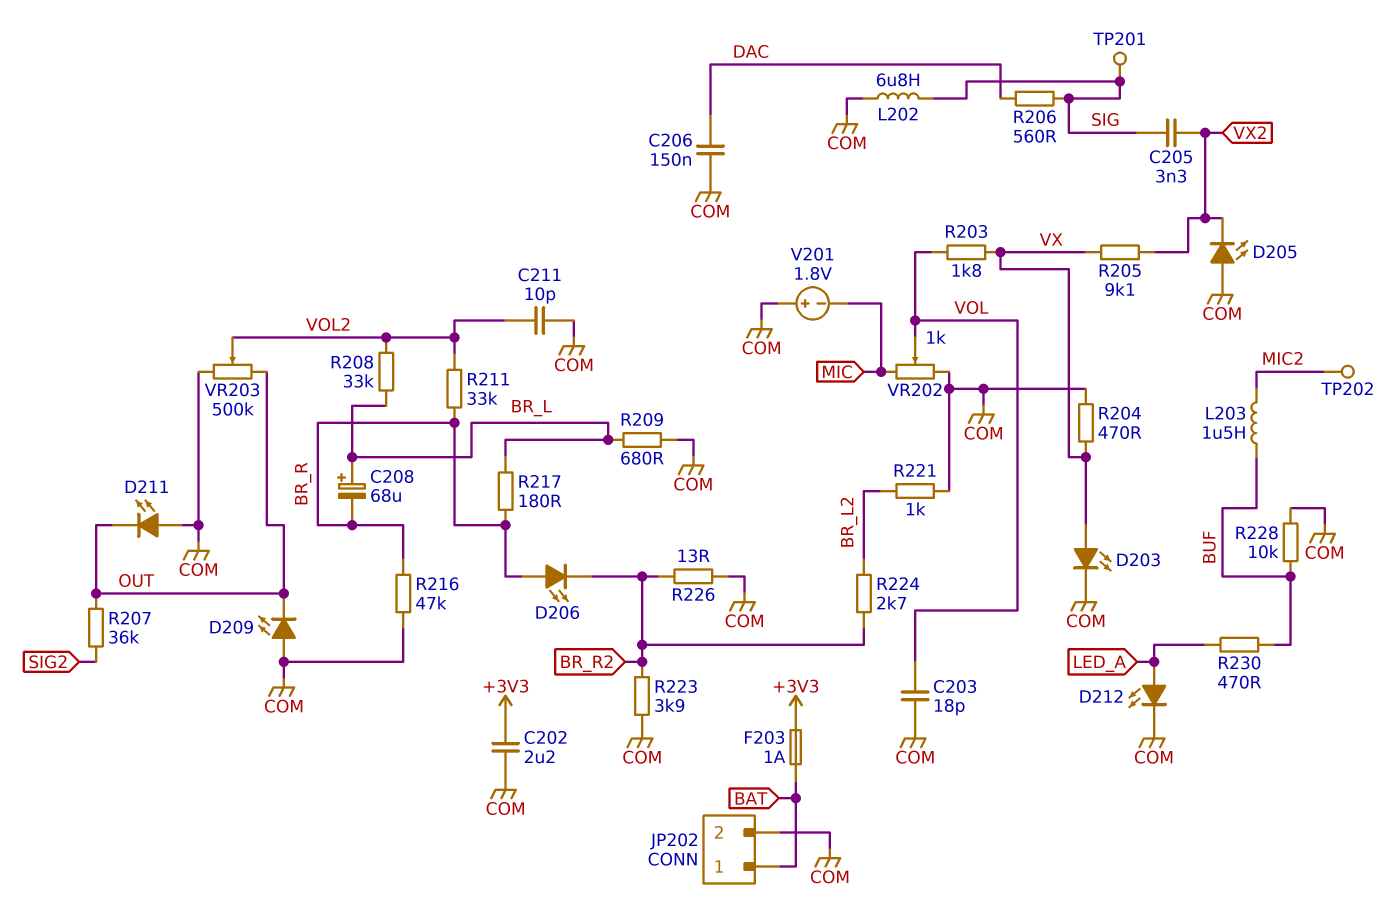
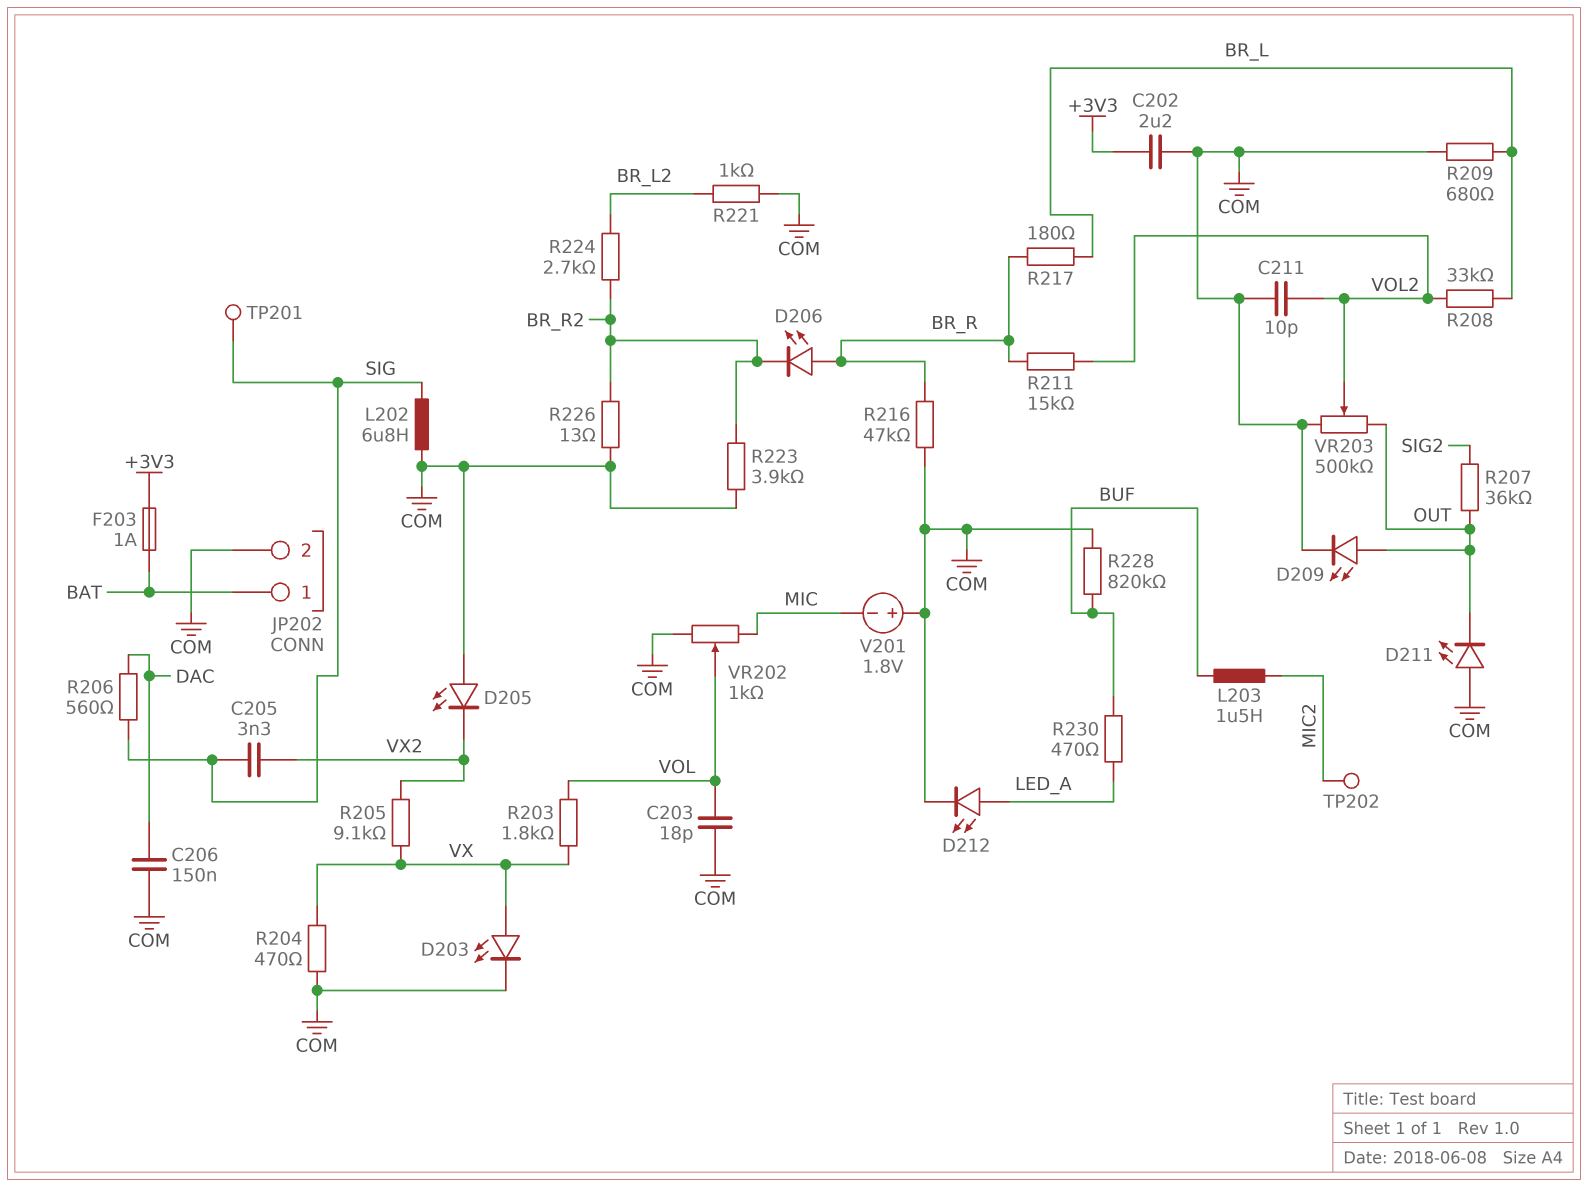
C208: 68uF (plus BR_L, minus BR_R) -> none
D209: LED (A COM, K OUT) -> LED (A OUT, K COM)
R211: 33k (BR_R, VOL2) -> 15k (BR_R, VOL2)
R228: 10k (BUF, COM) -> 820k (BUF, COM)

